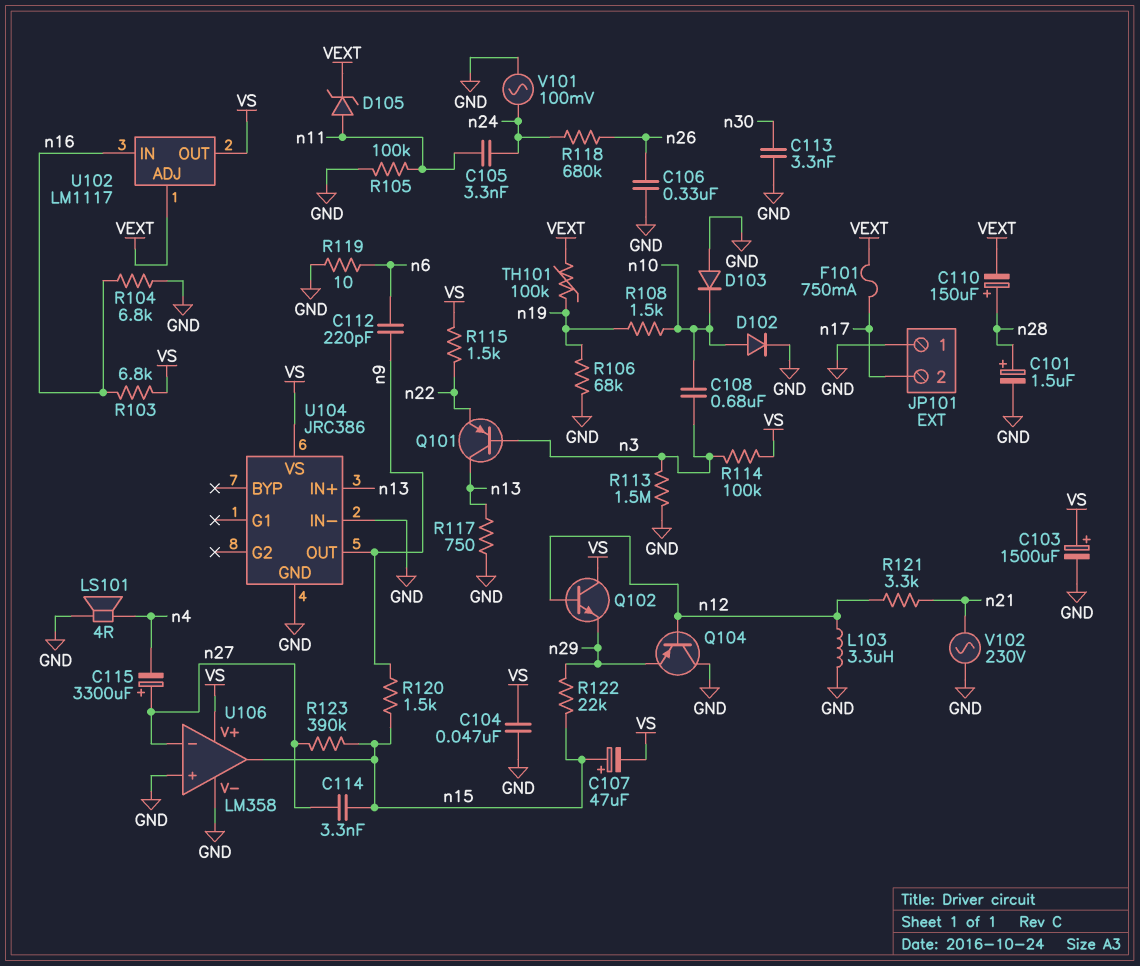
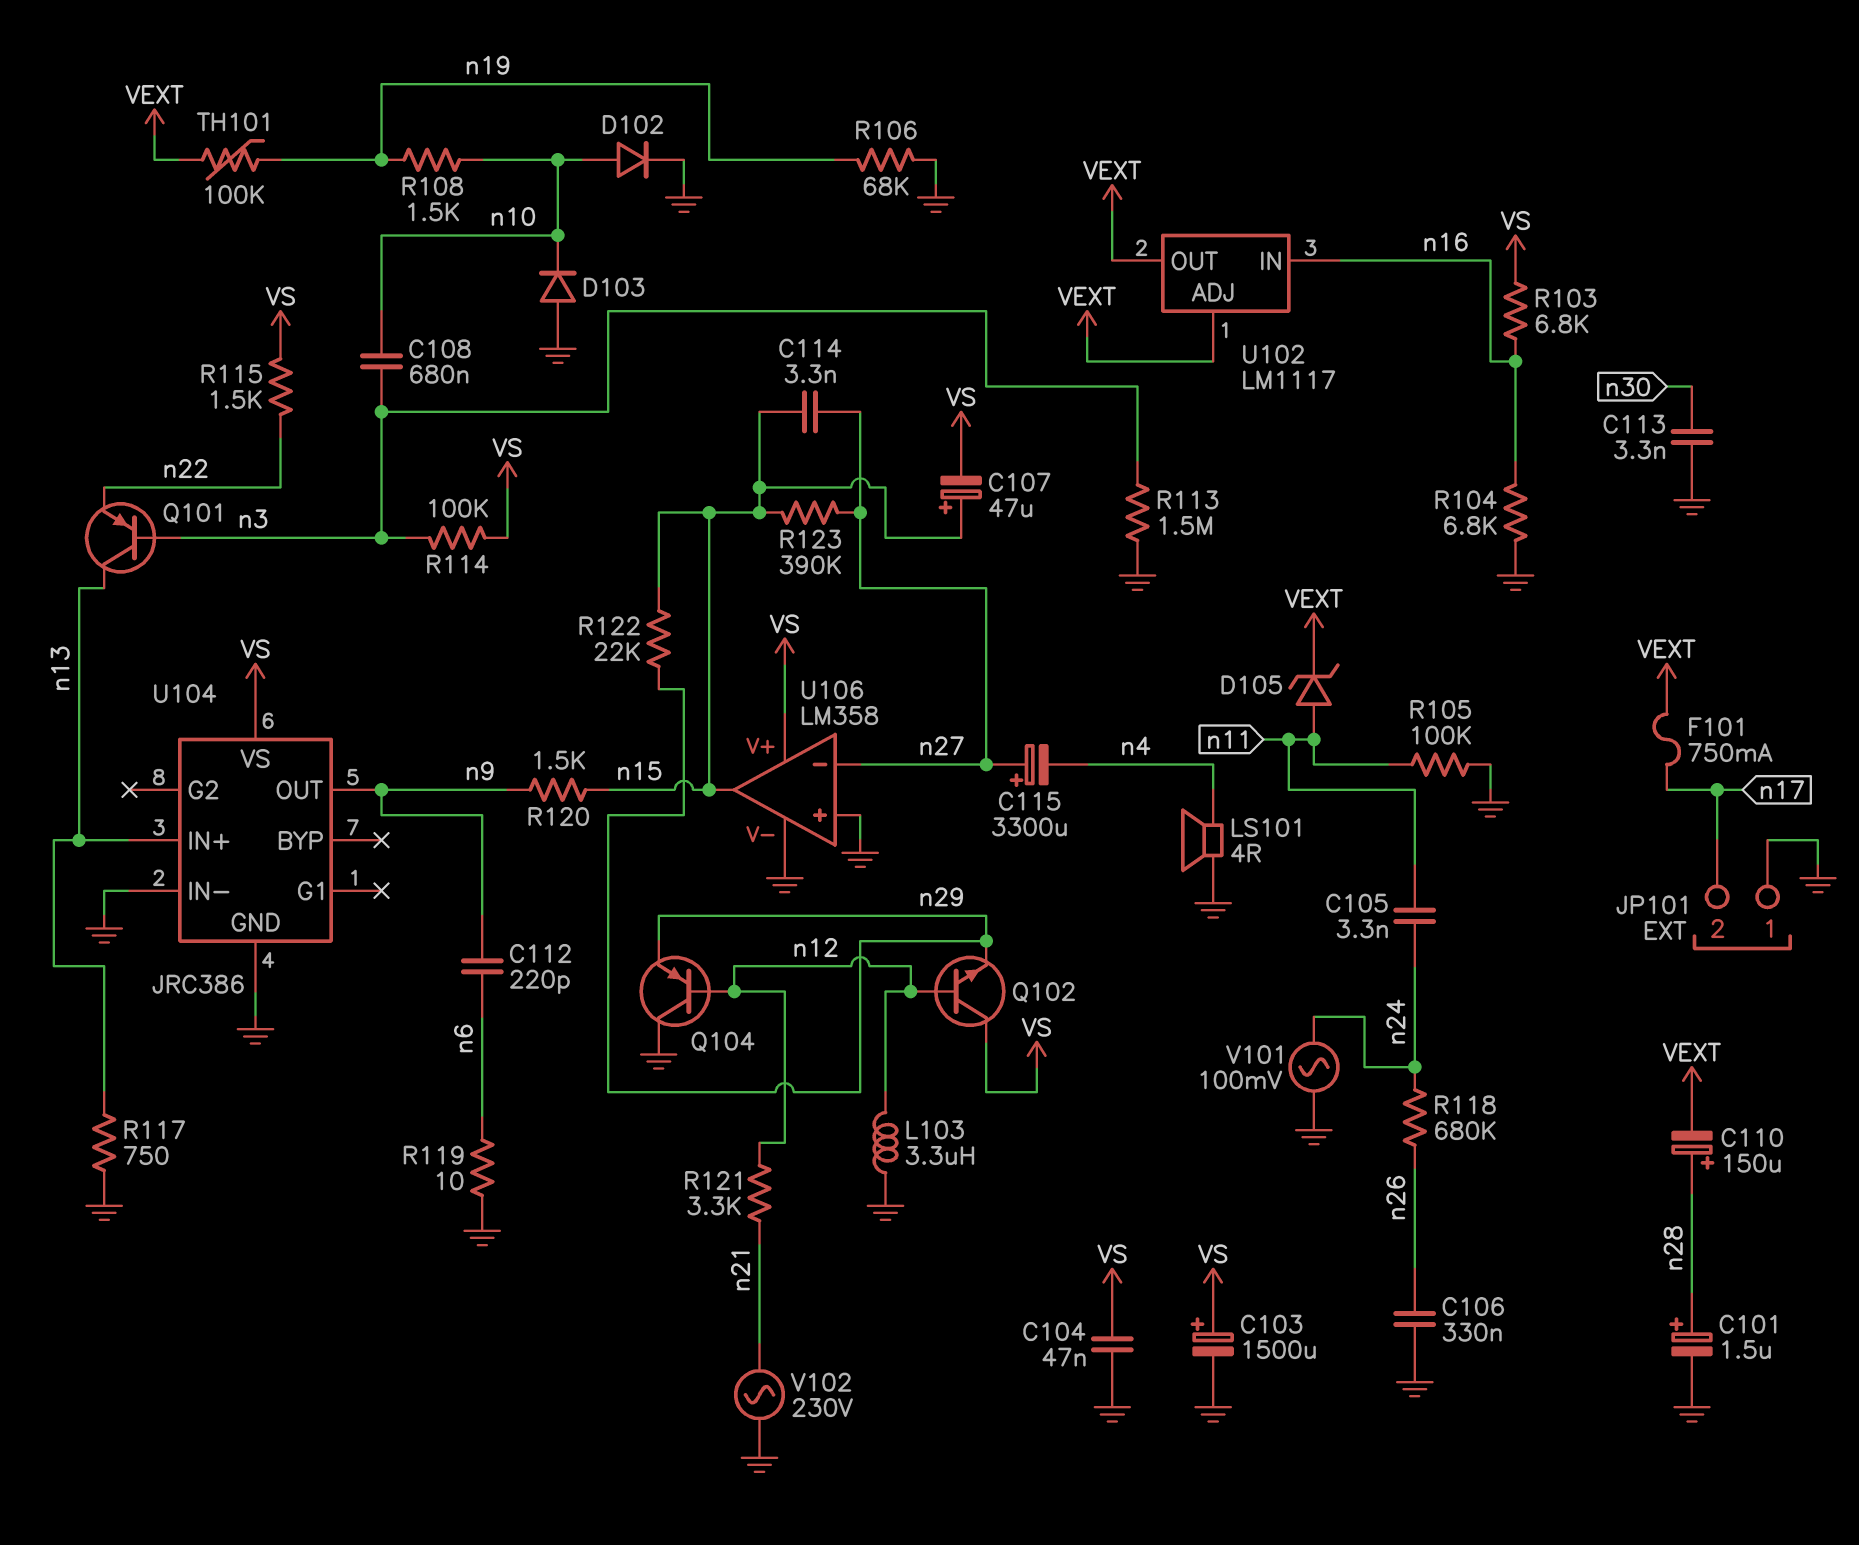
U102 pin OUT: VS -> VEXT

